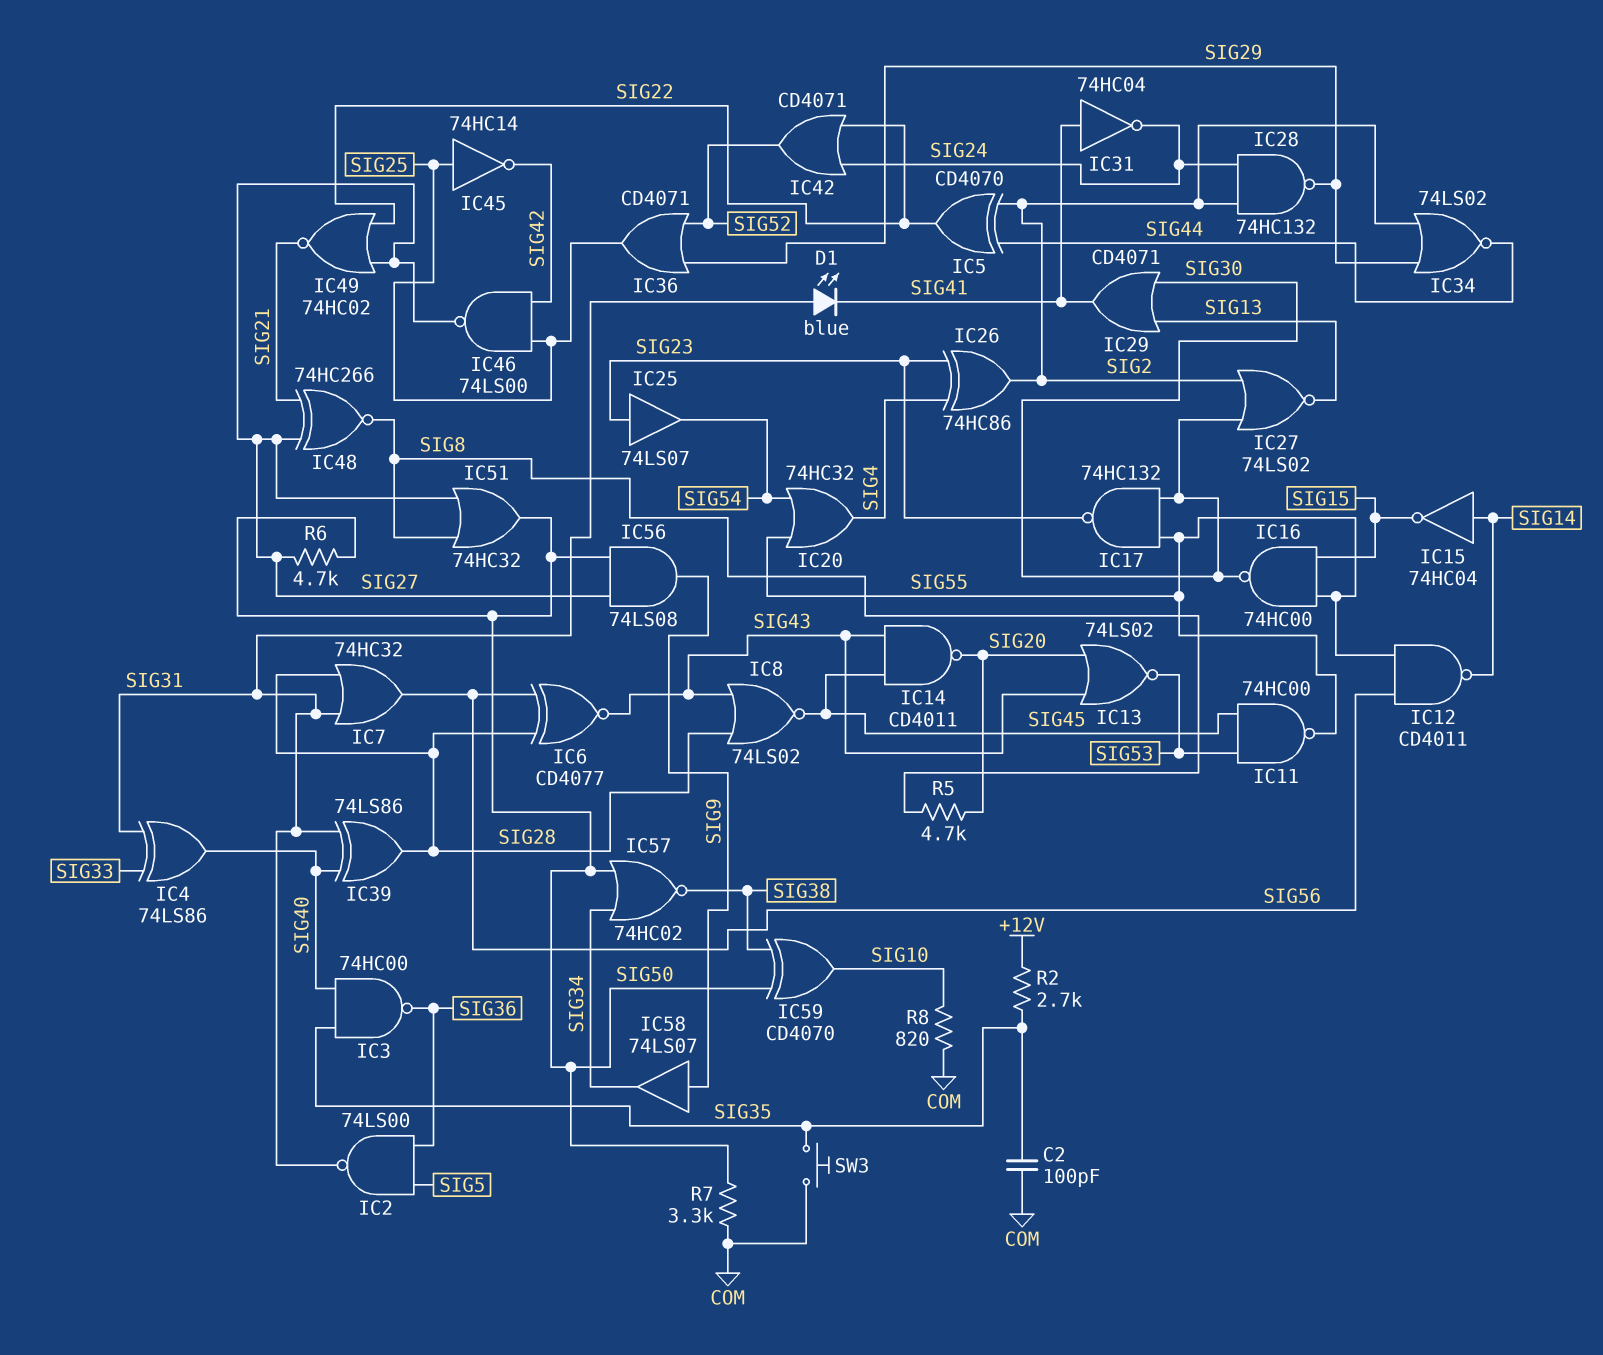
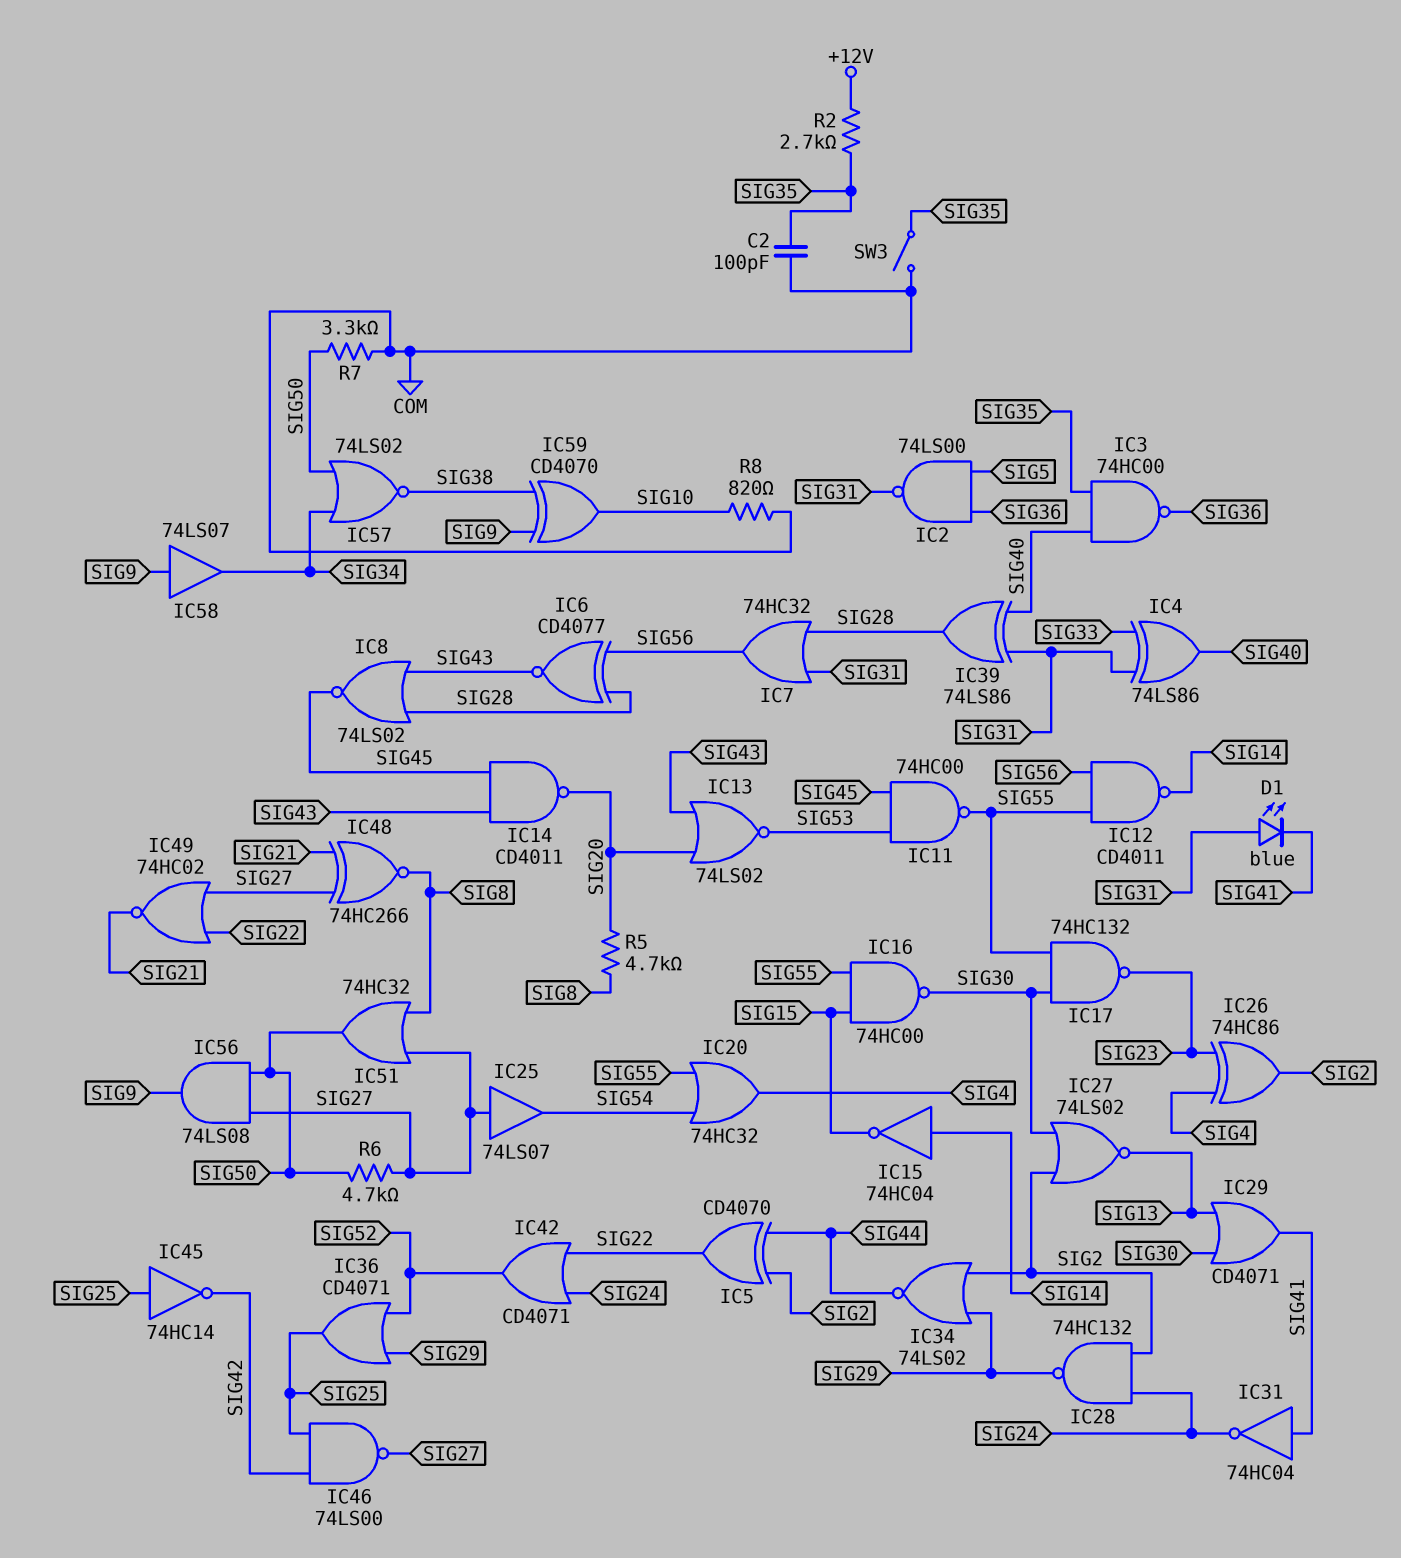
IC25: buffer 74LS07 (in SIG23, out SIG54) -> buffer 74LS07 (in SIG27, out SIG54)
IC57: NOR 74HC02 (in SIG34, in SIG50, out SIG38) -> NOR 74LS02 (in SIG34, in SIG50, out SIG38)
IC59: XOR CD4070 (in SIG38, in SIG50, out SIG10) -> XOR CD4070 (in SIG9, in SIG38, out SIG10)
SW3: button (COM, SIG35) -> switch (COM, SIG35)

